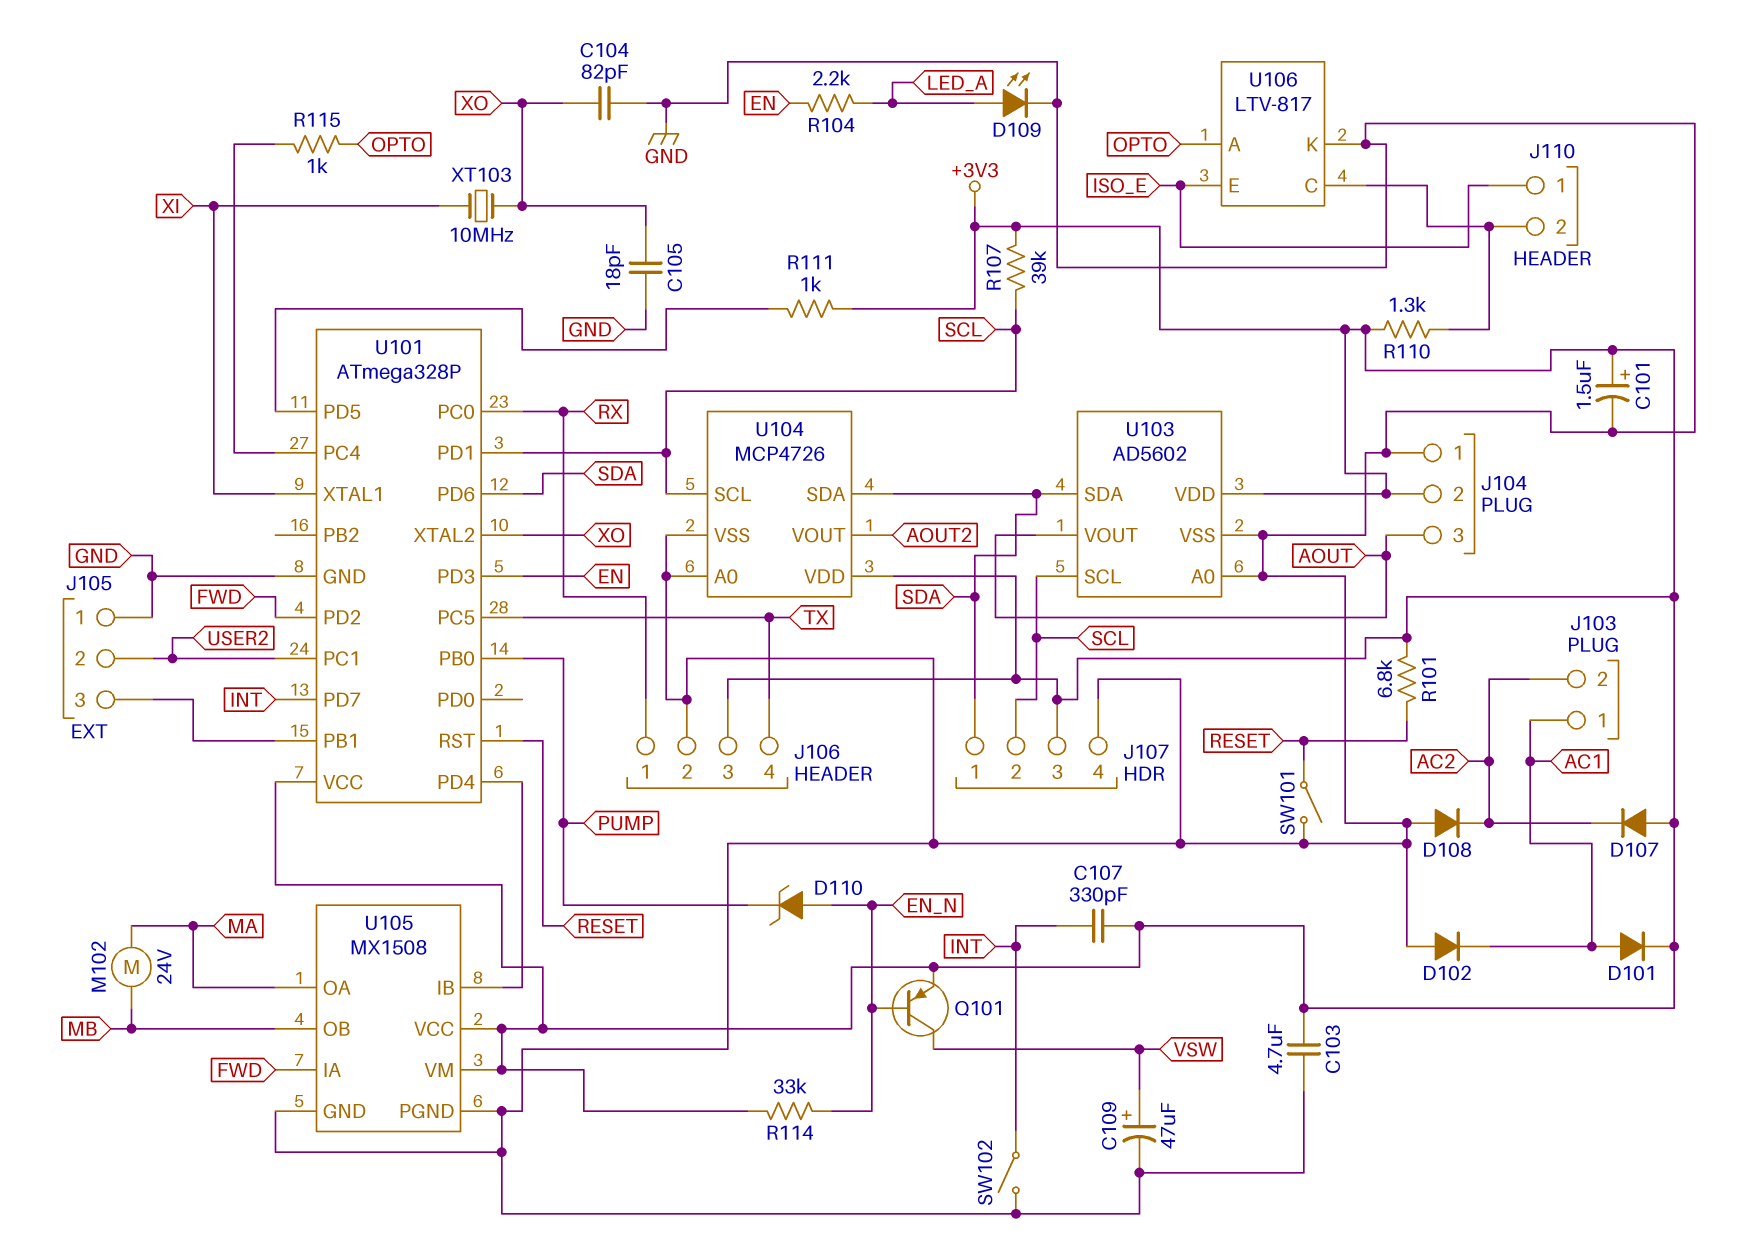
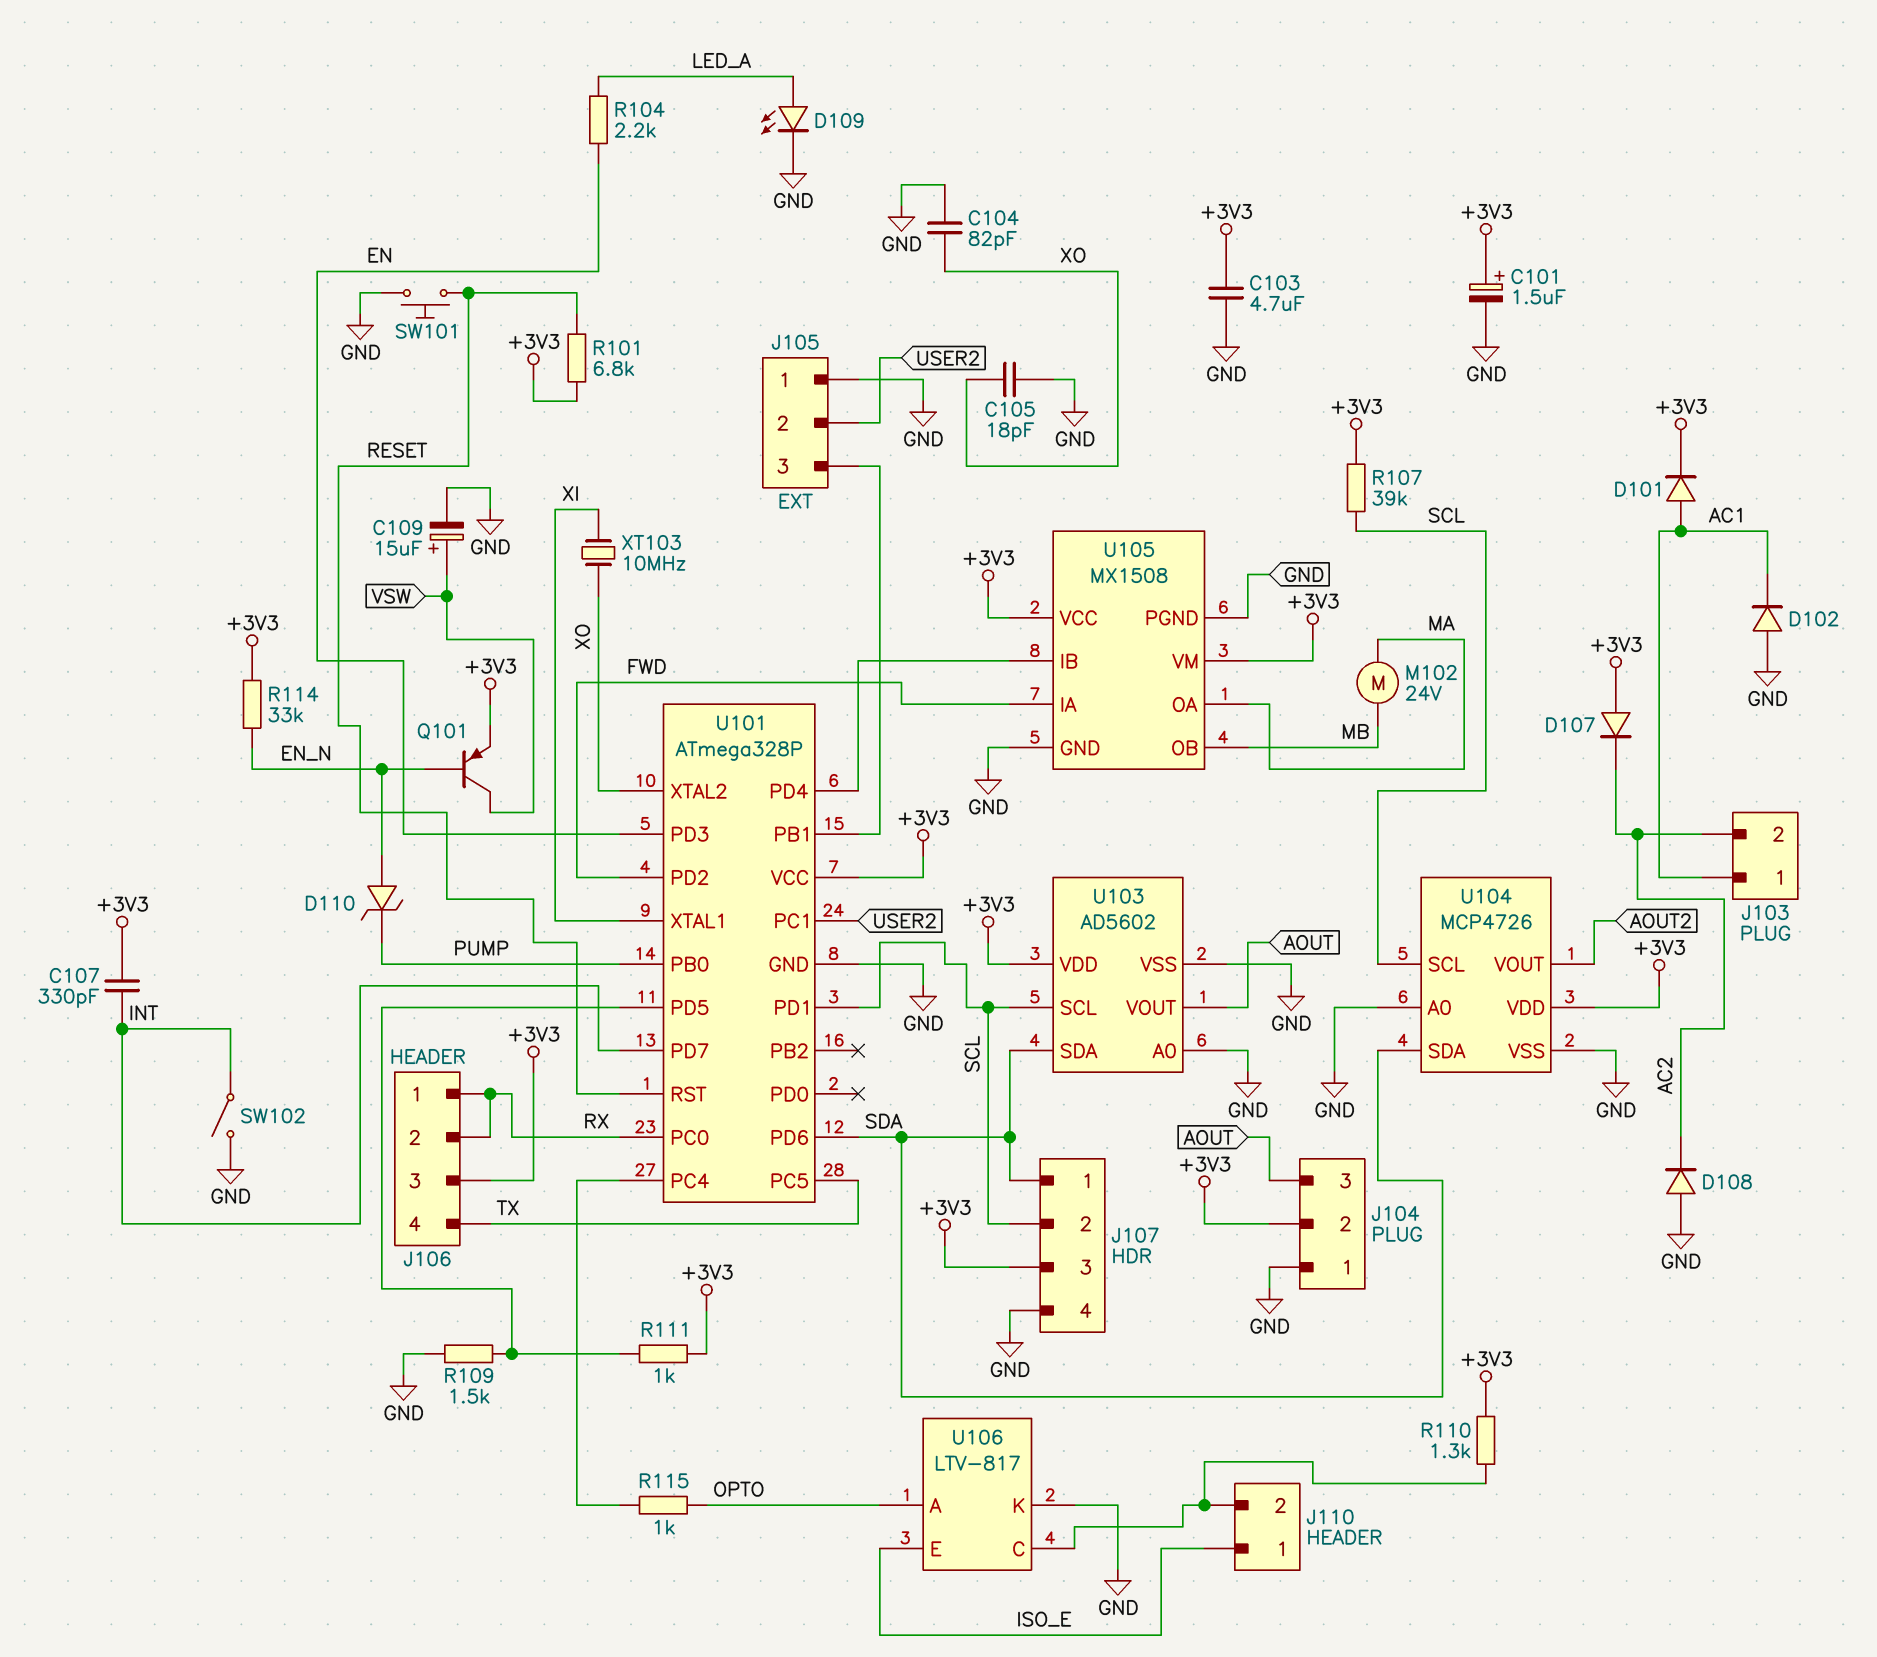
C109: 47uF (plus VSW, minus GND) -> 15uF (plus VSW, minus GND)
J106 pin 2: GND -> RX
R109: none -> 1.5k (GND, U101/PD5)
SW101: switch (GND, RESET) -> button (GND, RESET)

